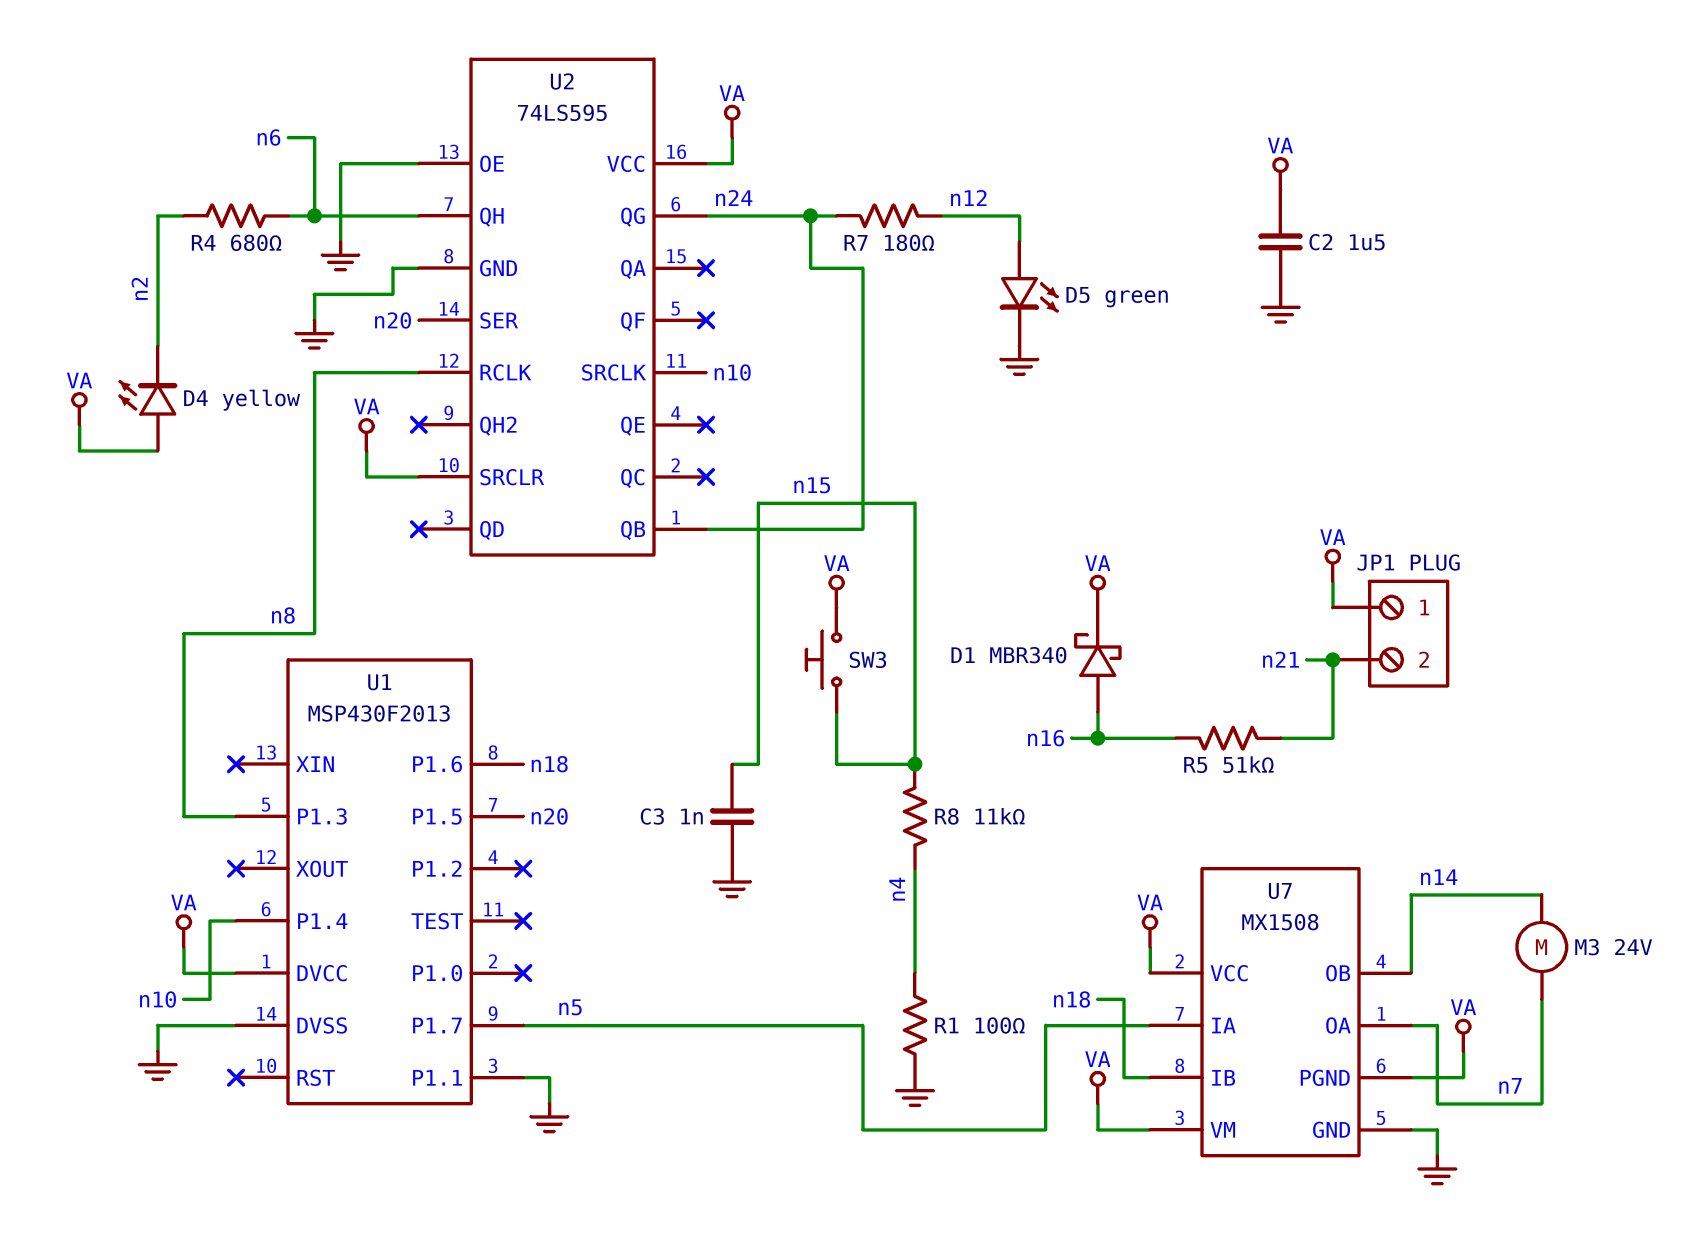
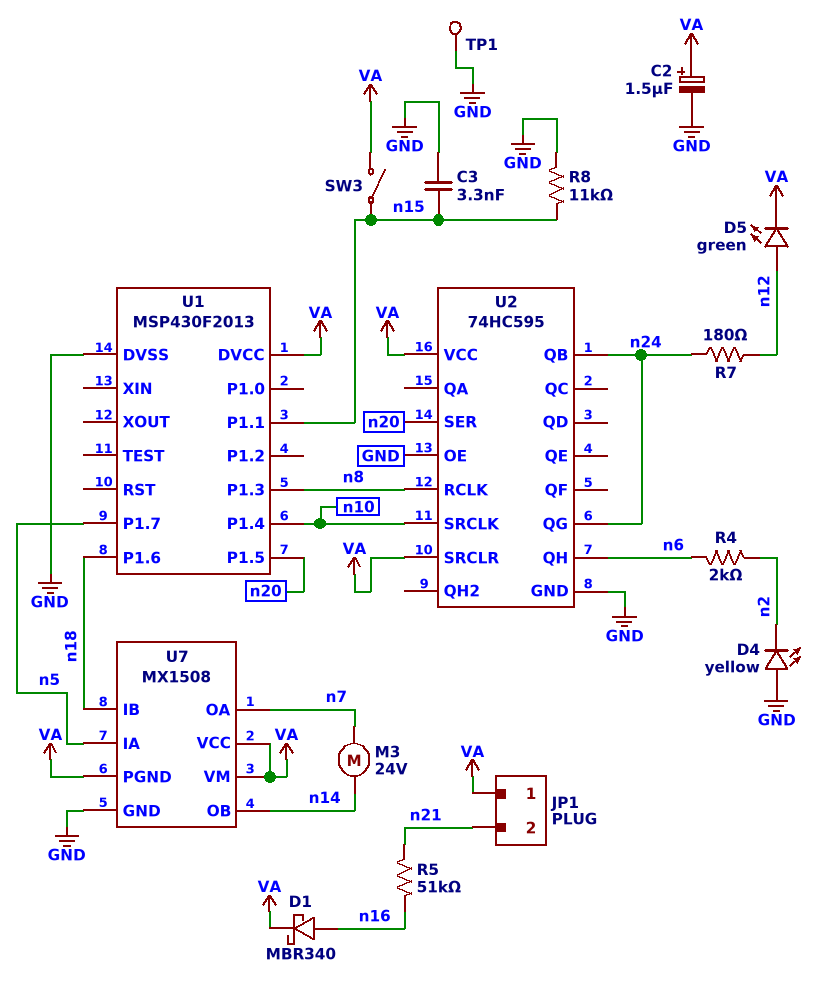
C2: 1.5uF (GND, VA) -> 1.5uF (plus VA, minus GND)
C3: 1nF (GND, n15) -> 3.3nF (GND, n15)
D4: LED yellow (A VA, K n2) -> LED yellow (A GND, K n2)
D5: LED green (A n12, K GND) -> LED green (A n12, K VA)
R1: 100 (GND, n4) -> none
R4: 680 (n2, n6) -> 2k (n2, n6)
R8: 11k (n4, n15) -> 11k (GND, n15)
SW3: button (VA, n15) -> switch (VA, n15)
TP1: none -> test point (GND)
U1 pin P1.1: GND -> n15
U2: 74LS595 -> 74HC595

